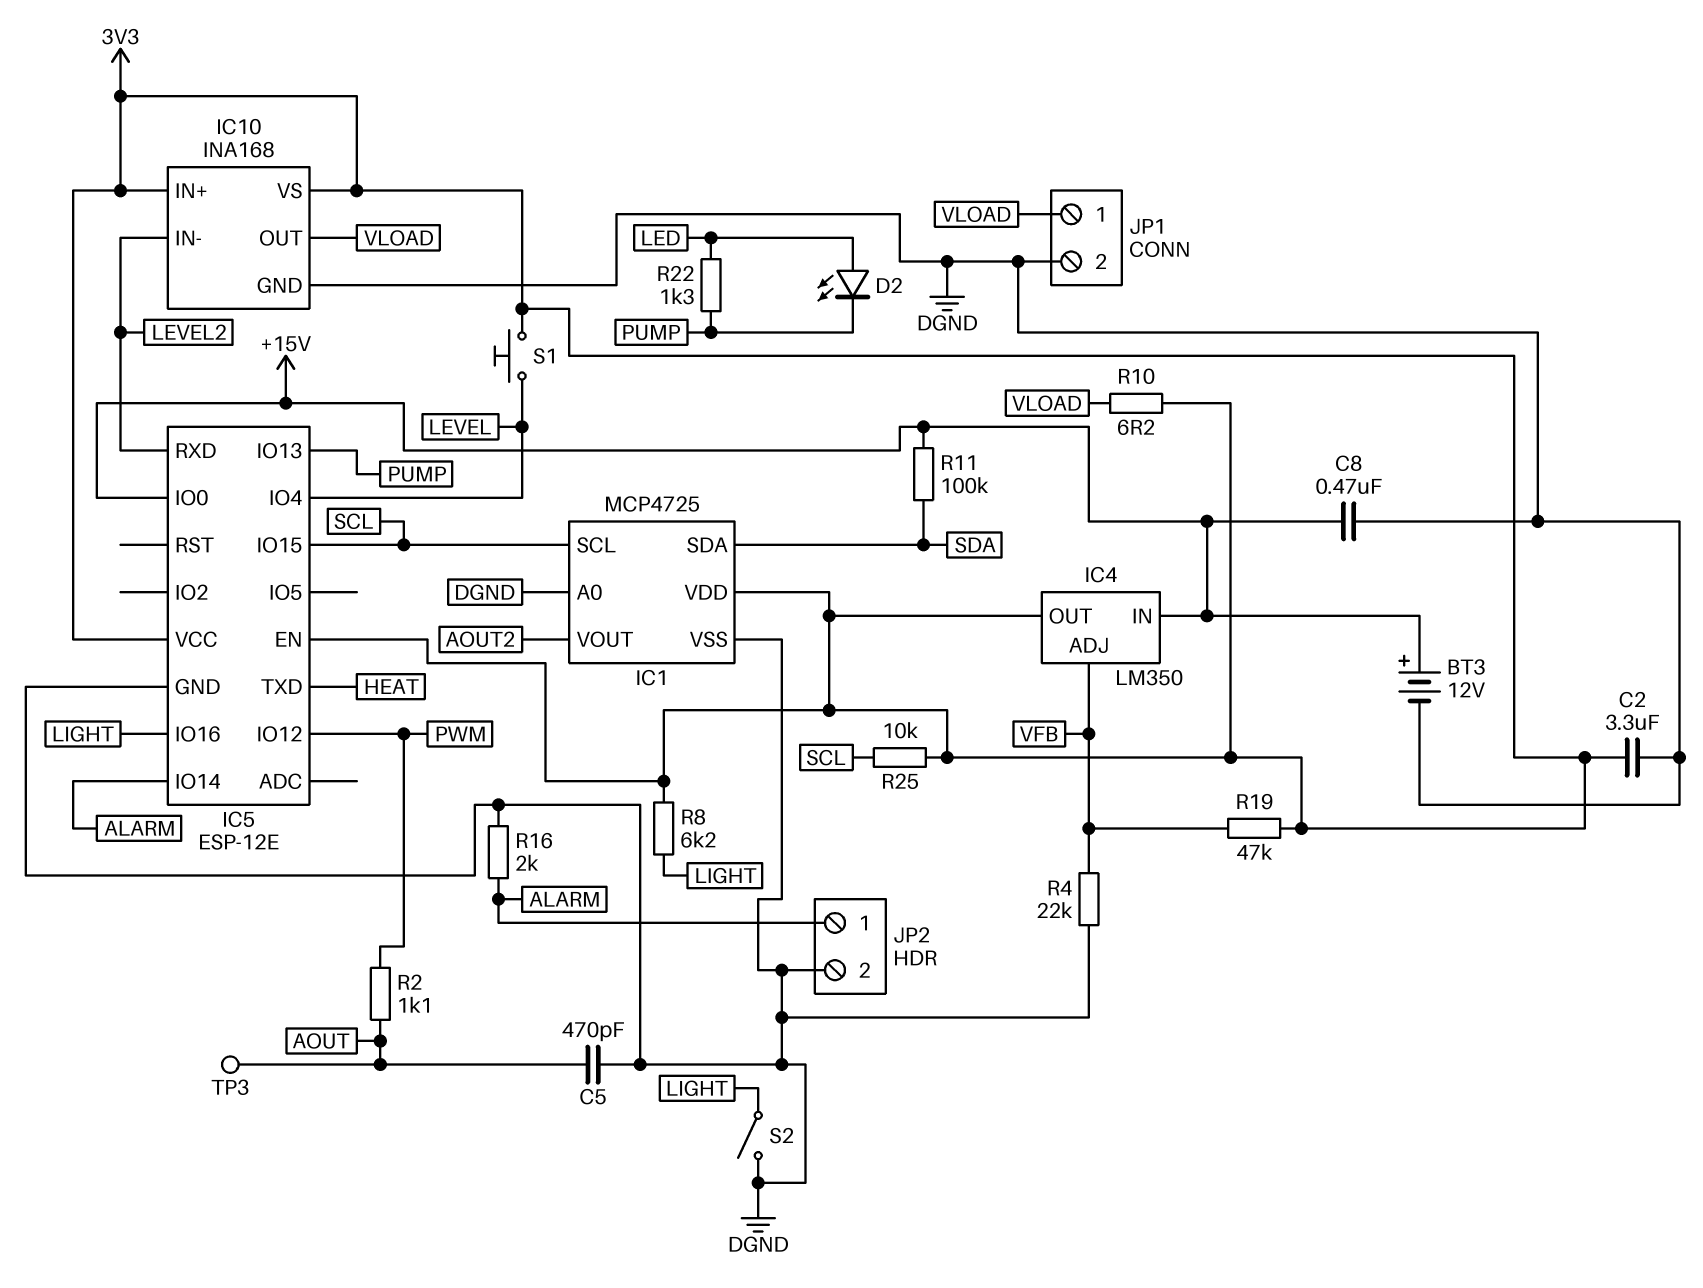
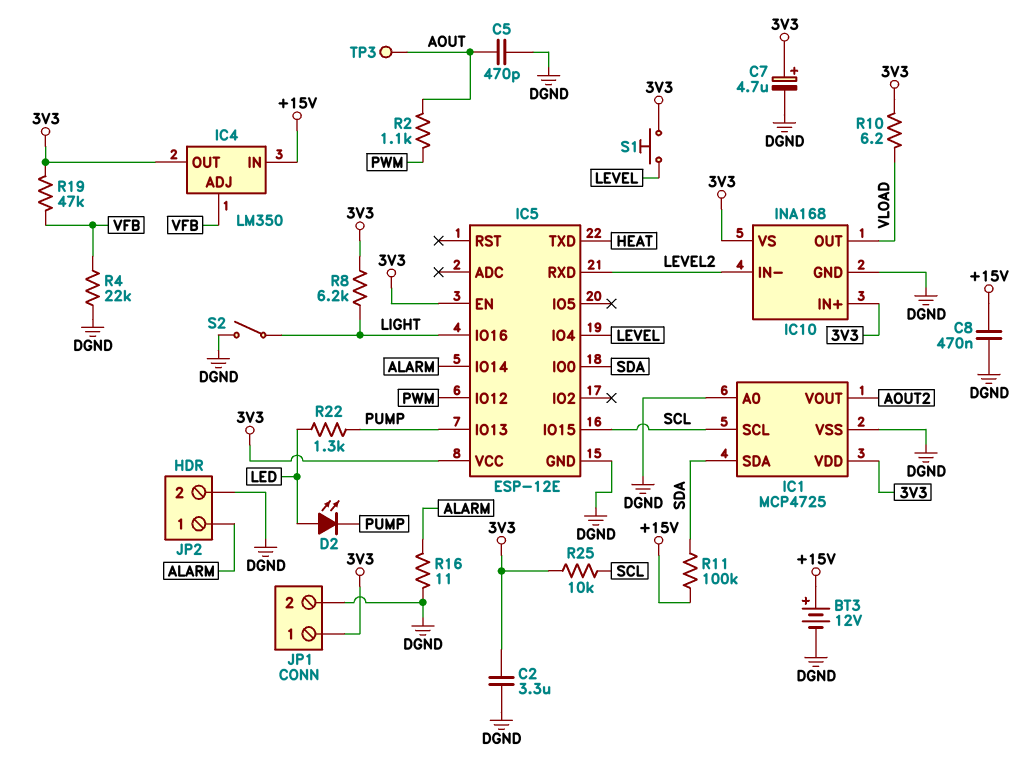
C7: none -> 4.7uF (plus 3V3, minus DGND)
IC5 pin IO0: +15V -> SDA
JP1 pin 1: VLOAD -> 3V3
R16: 2k (ALARM, DGND) -> 11 (ALARM, DGND)

